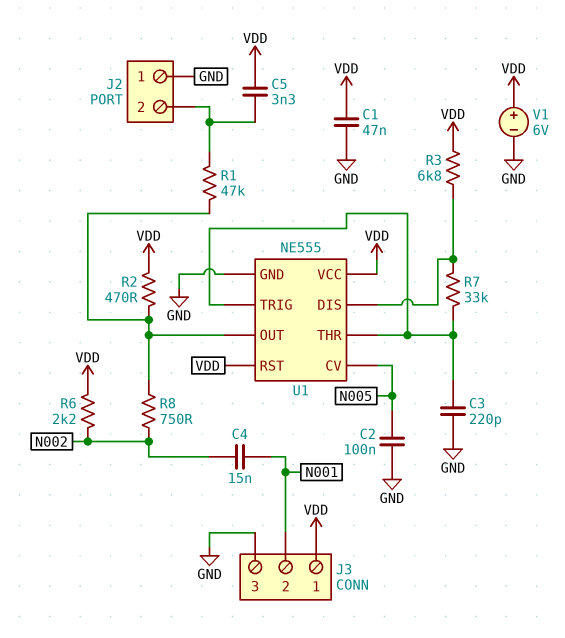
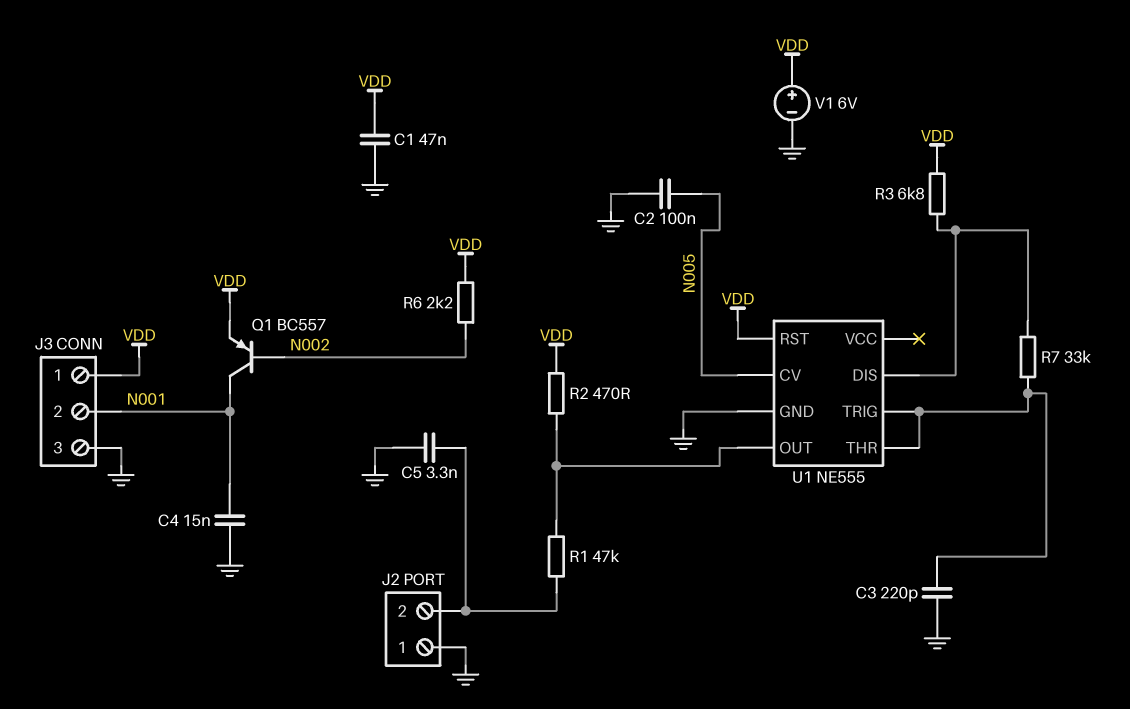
C4: 15nF (N001, N002) -> 15nF (GND, N001)
C5: 3.3nF (J2/2, VDD) -> 3.3nF (GND, J2/2)
Q1: none -> PNP BC557 (B N002, C N001, E VDD)
R8: 750 (N002, U1/OUT) -> none
U1 pin VCC: VDD -> none

